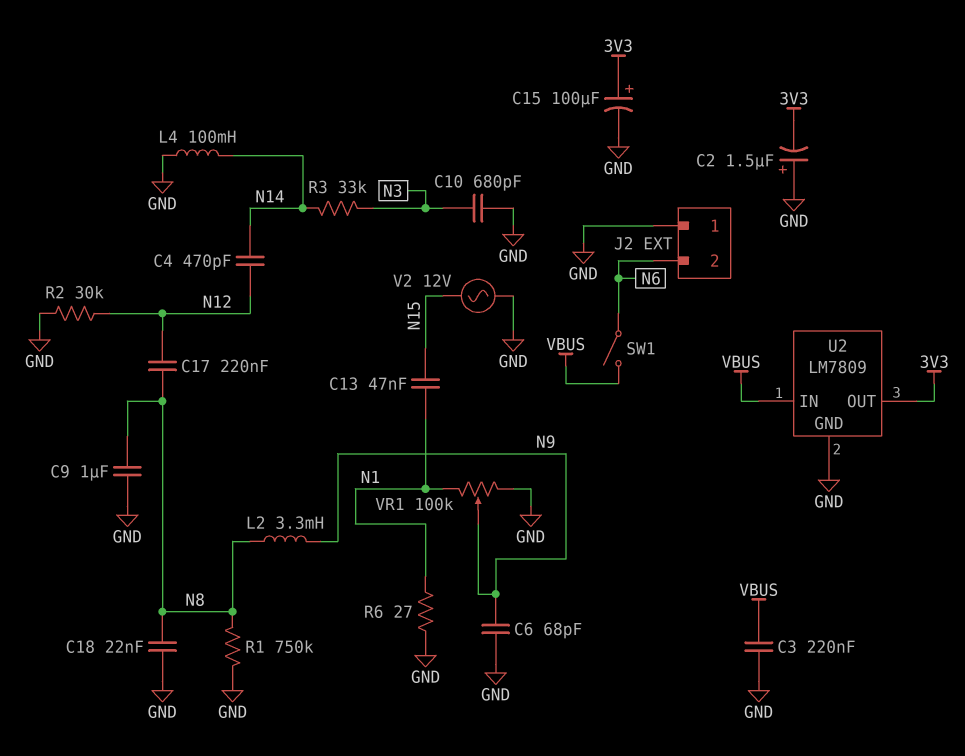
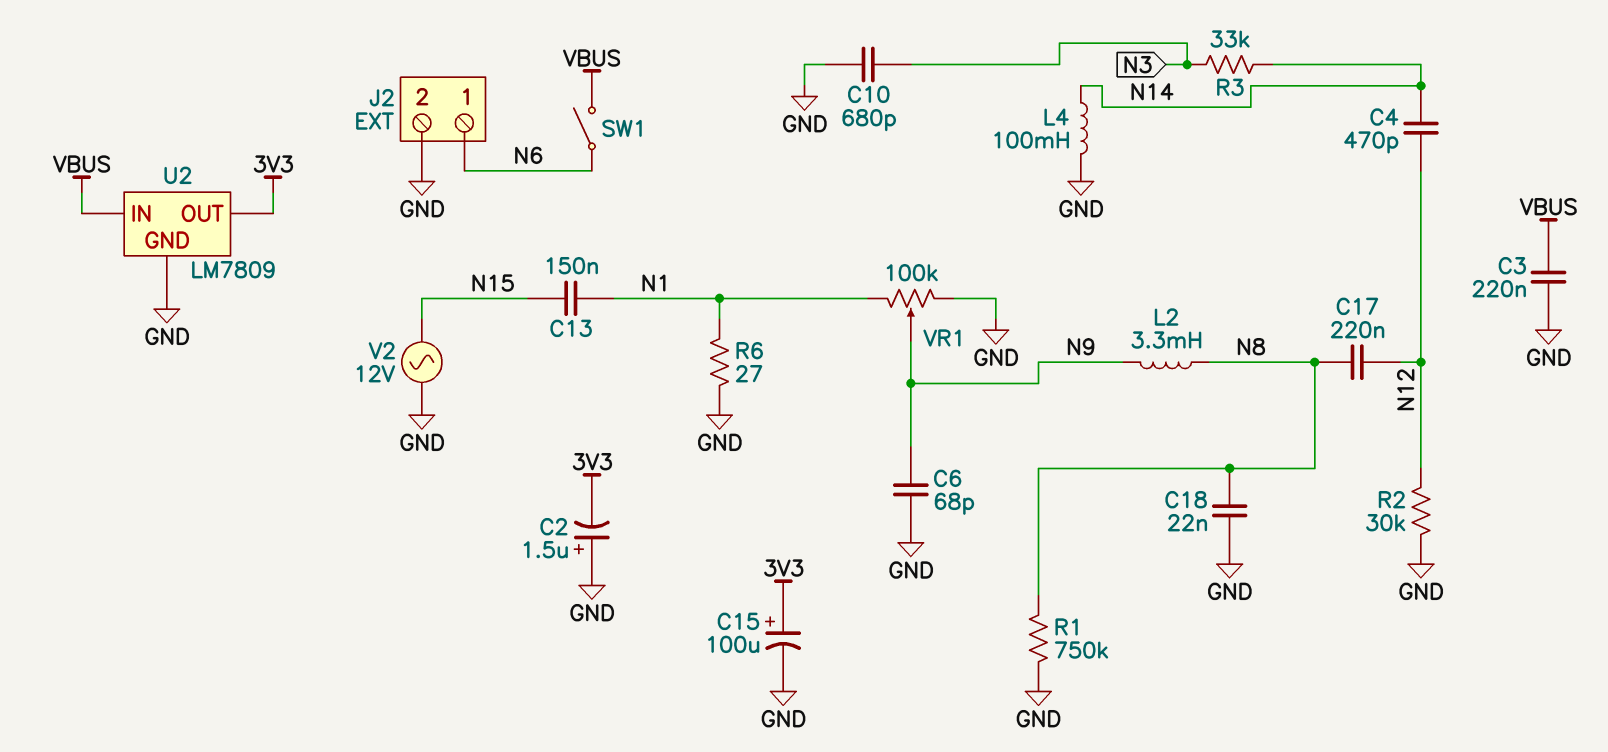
C9: 1uF (GND, N8) -> none
C13: 47nF (N1, N15) -> 150nF (N1, N15)
J2 pin 1: GND -> N6
J2 pin 2: N6 -> GND

